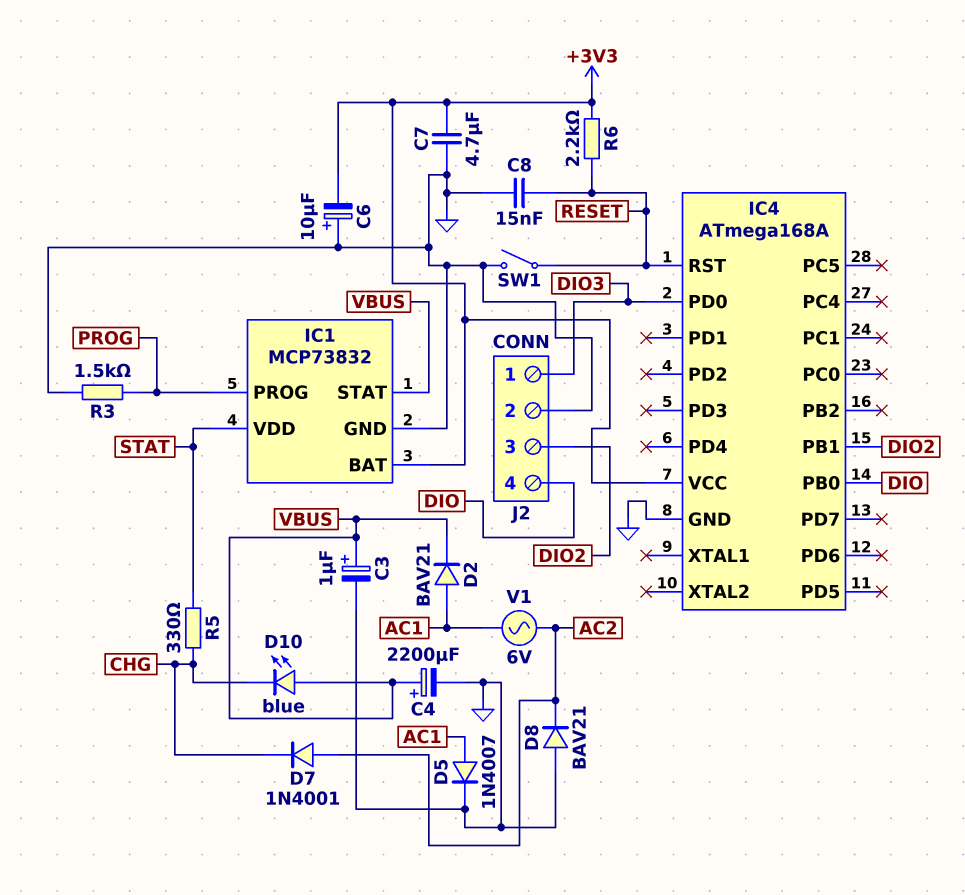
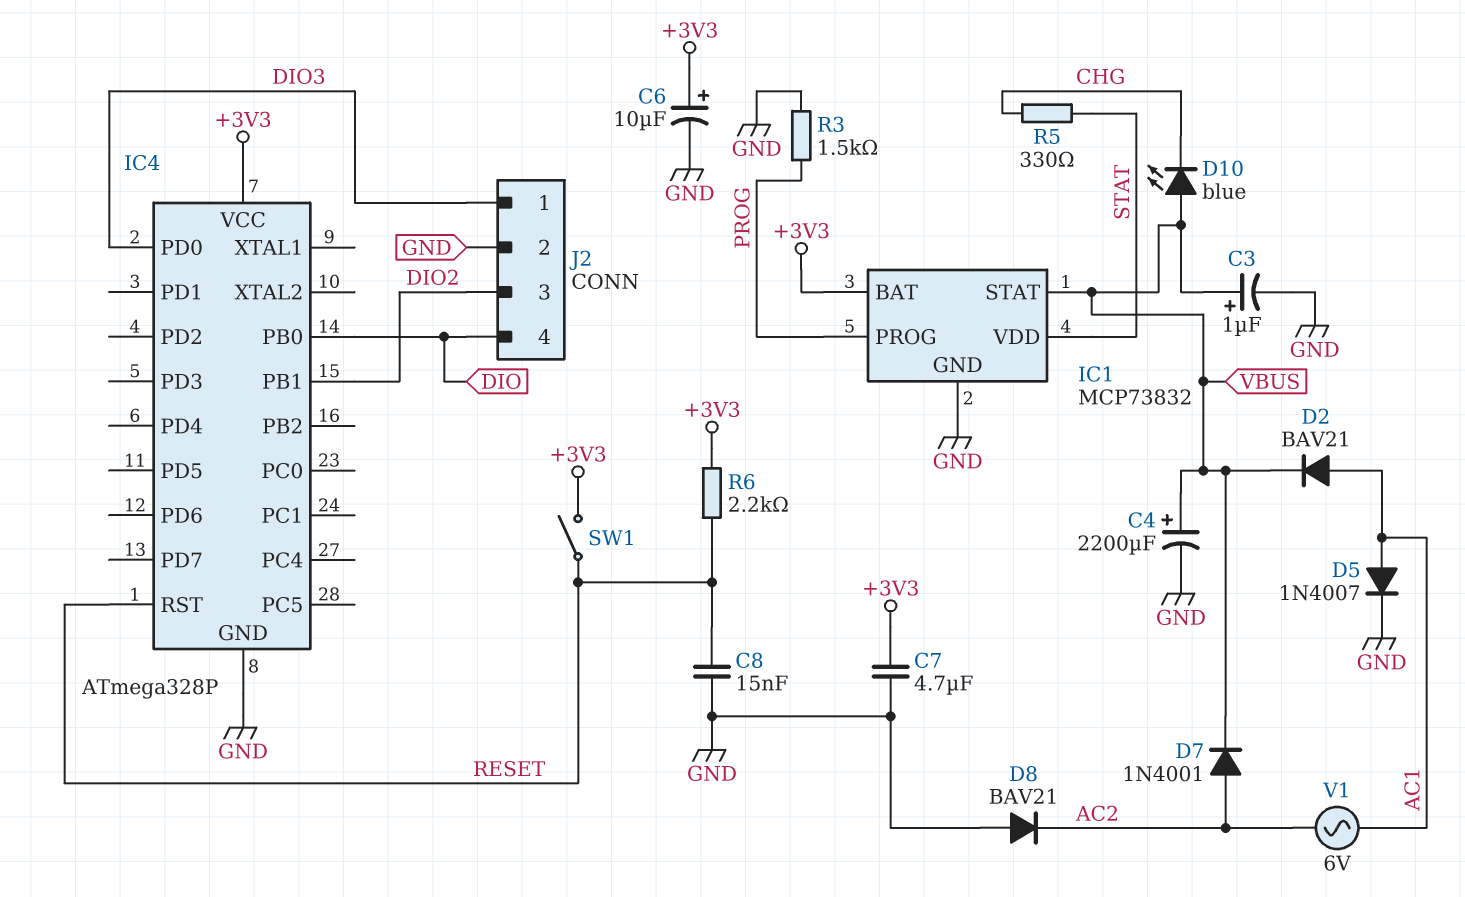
C6: 10uF (plus GND, minus +3V3) -> 10uF (plus +3V3, minus GND)
D7: diode 1N4001 (A AC2, K CHG) -> diode 1N4001 (A AC2, K VBUS)
IC4: ATmega168A -> ATmega328P
SW1: switch (GND, RESET) -> switch (+3V3, RESET)

